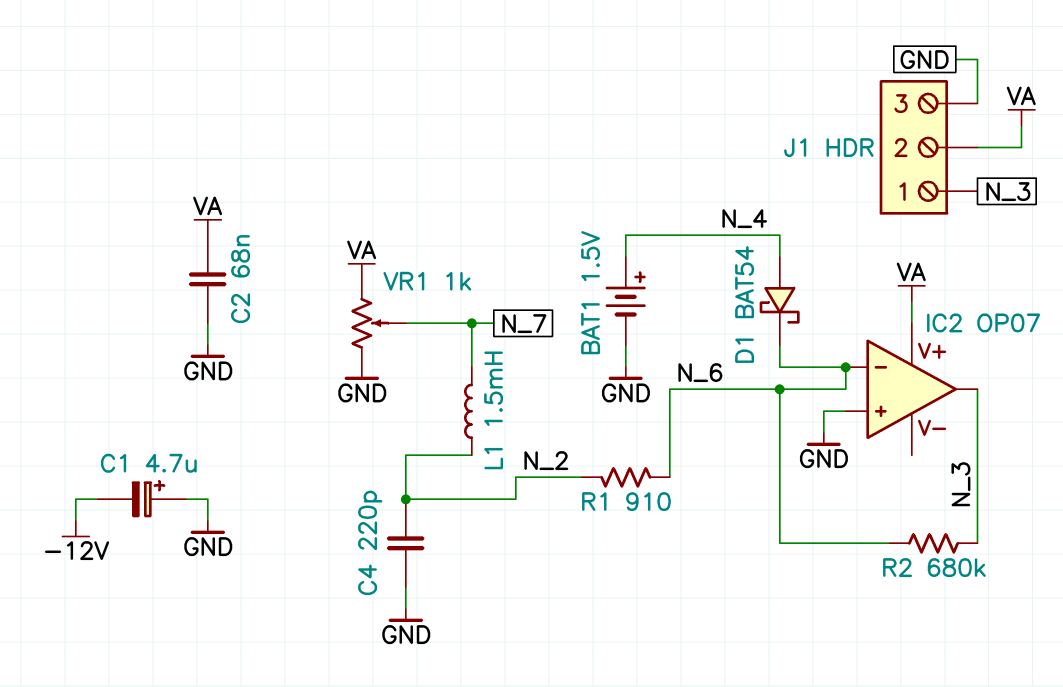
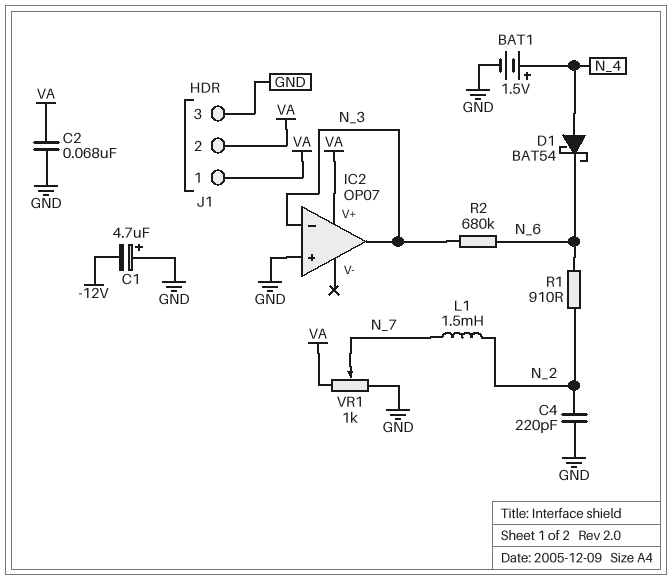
IC2 pin in-: N_6 -> N_3
J1 pin 1: N_3 -> VA

